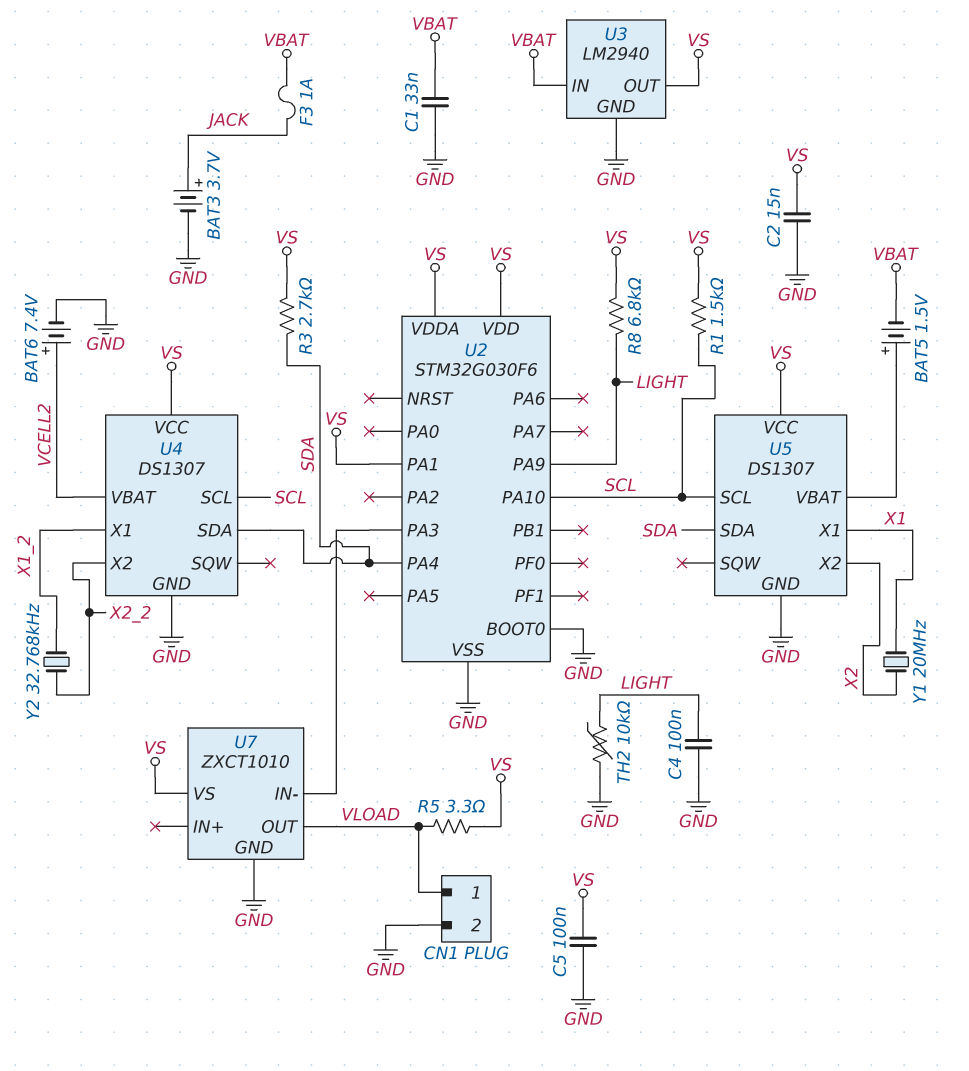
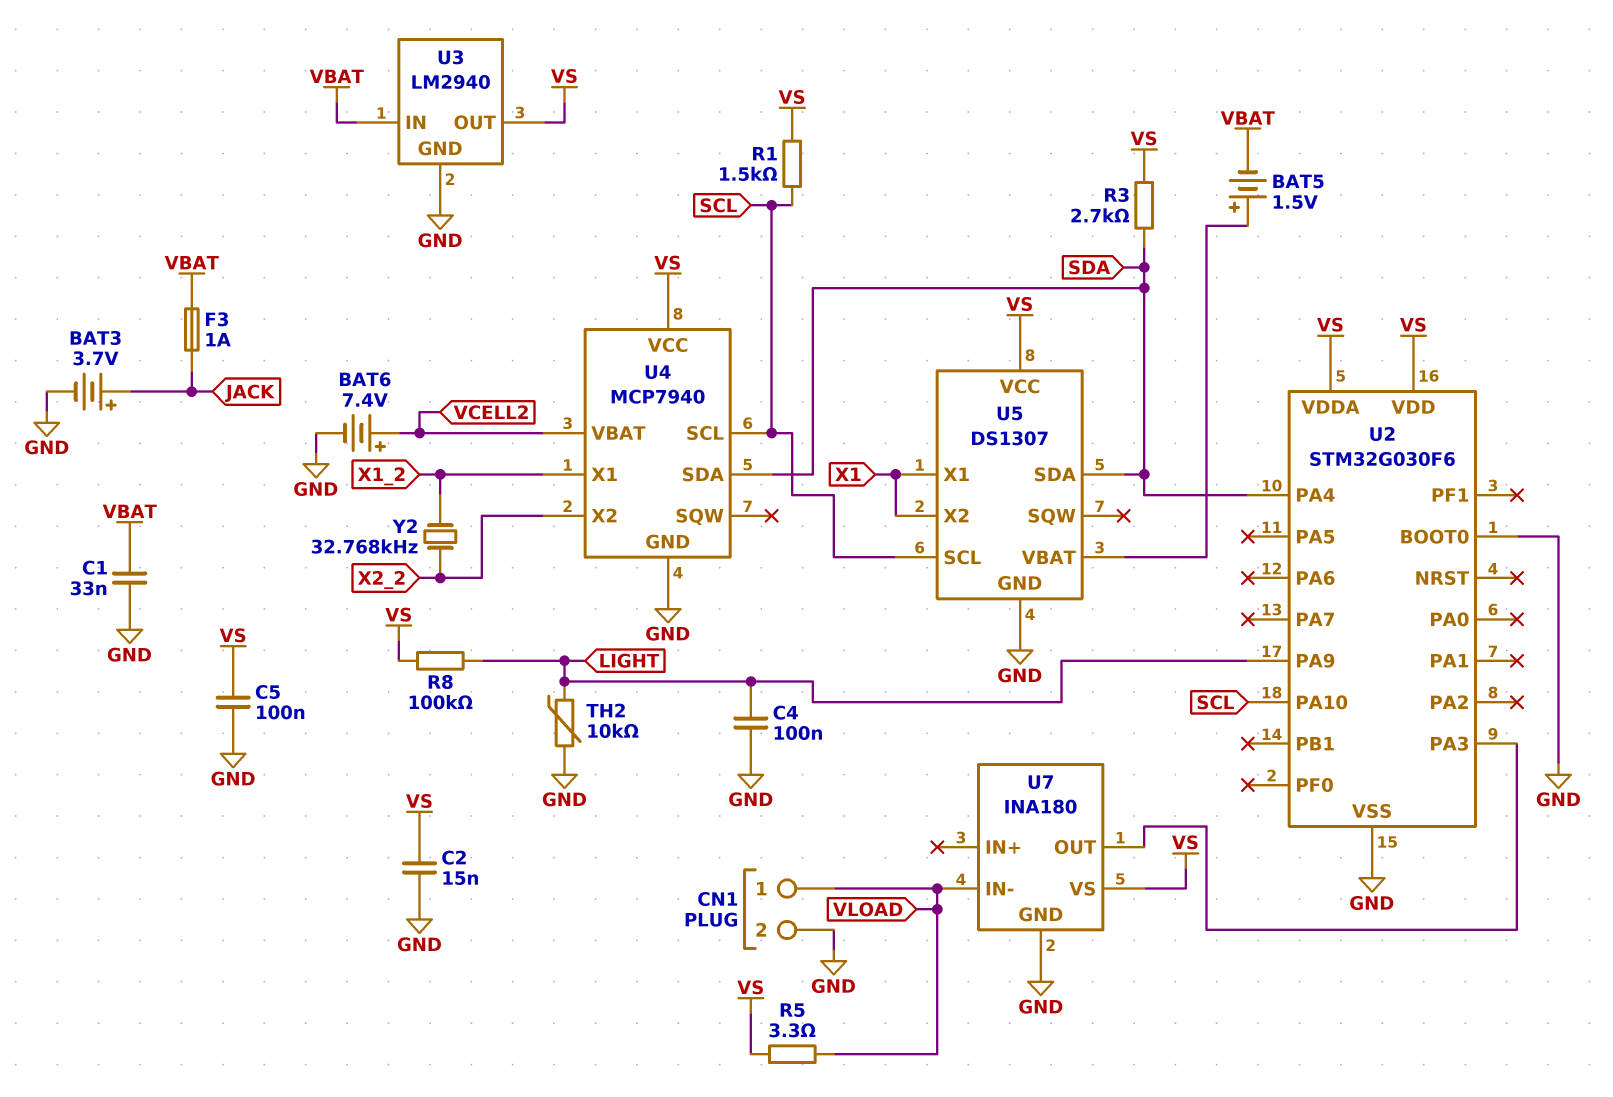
R8: 6.8k (LIGHT, VS) -> 100k (LIGHT, VS)
U2 pin PA1: VS -> none
U4: DS1307 -> MCP7940
U5 pin X2: X2 -> X1
U7: ZXCT1010 -> INA180
U7 pin IN-: U2/PA3 -> VLOAD
U7 pin OUT: VLOAD -> U2/PA3
Y1: 20MHz (X1, X2) -> none

